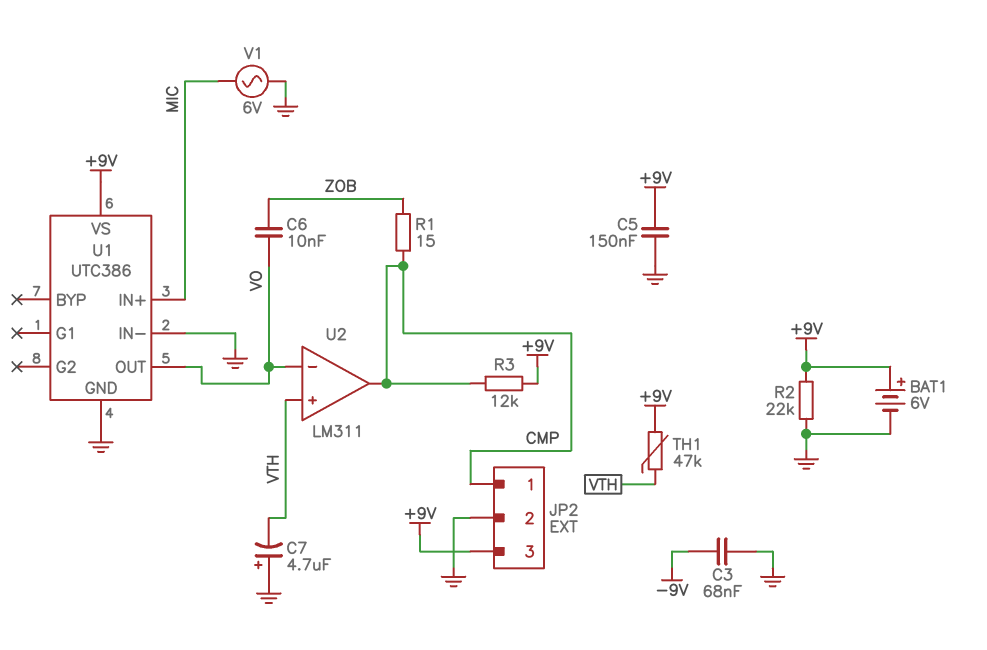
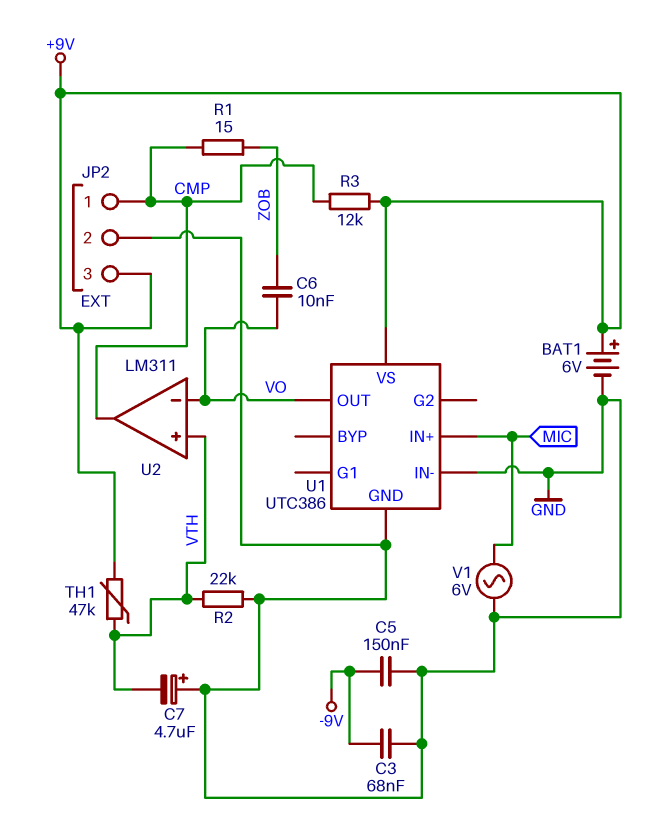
C5: 150nF (+9V, GND) -> 150nF (-9V, GND)
R2: 22k (+9V, GND) -> 22k (GND, VTH)

